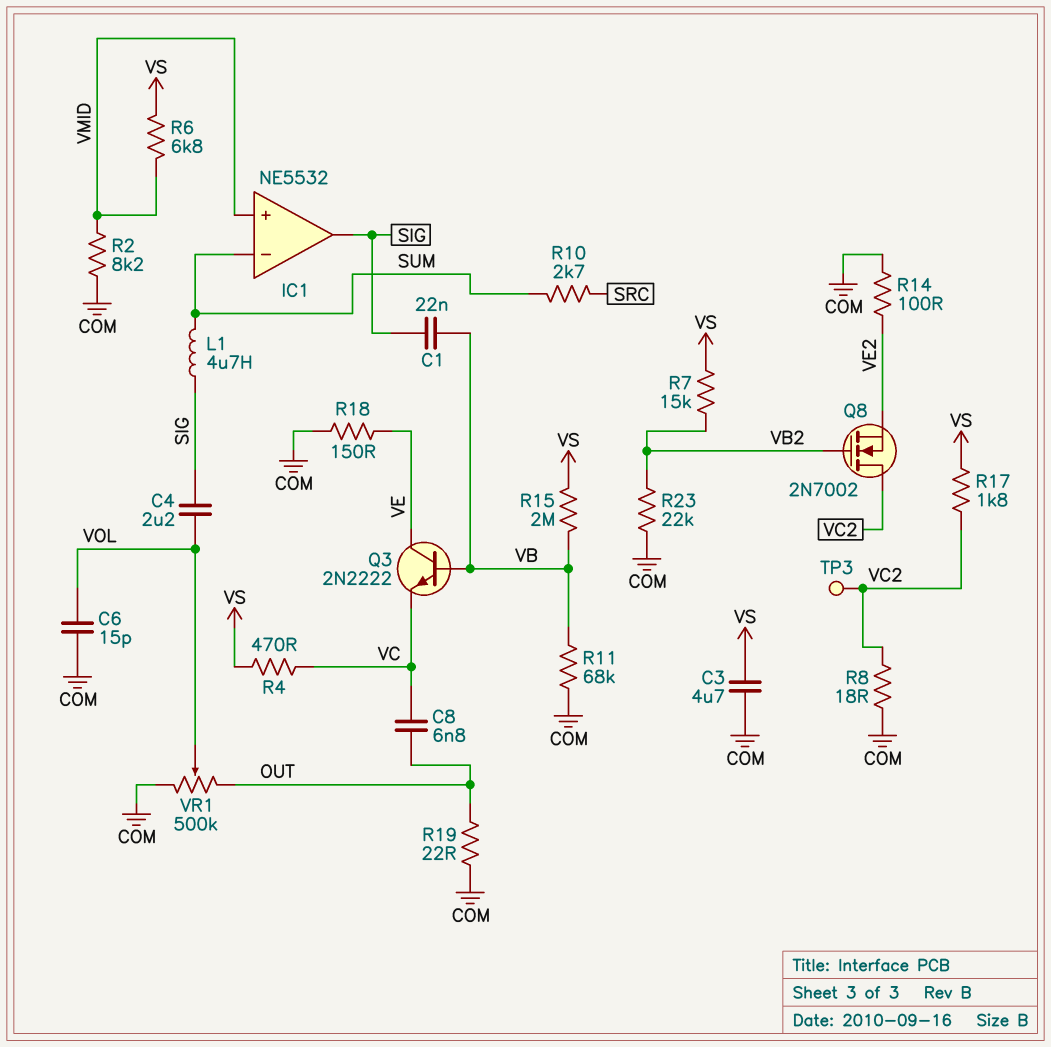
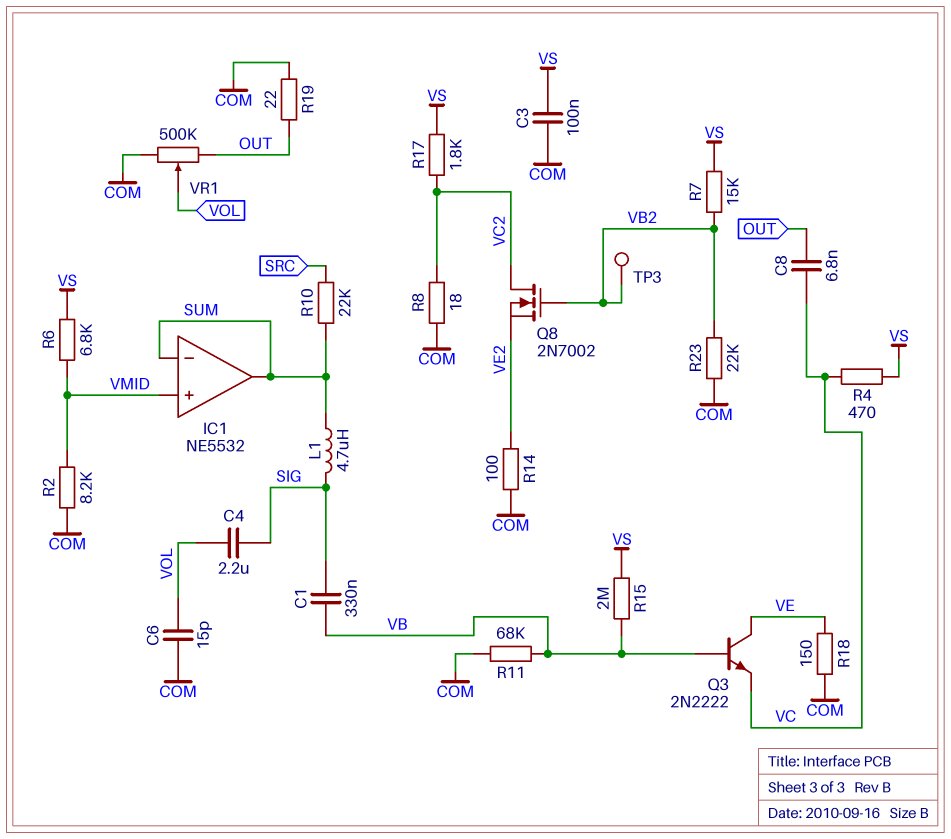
C1: 22nF (SIG, VB) -> 330nF (SIG, VB)
C3: 4.7uF (COM, VS) -> 100nF (COM, VS)
IC1 pin out: SIG -> SUM
R10: 2.7k (SRC, SUM) -> 22k (SRC, SUM)
TP3: test point (VC2) -> test point (VB2)

